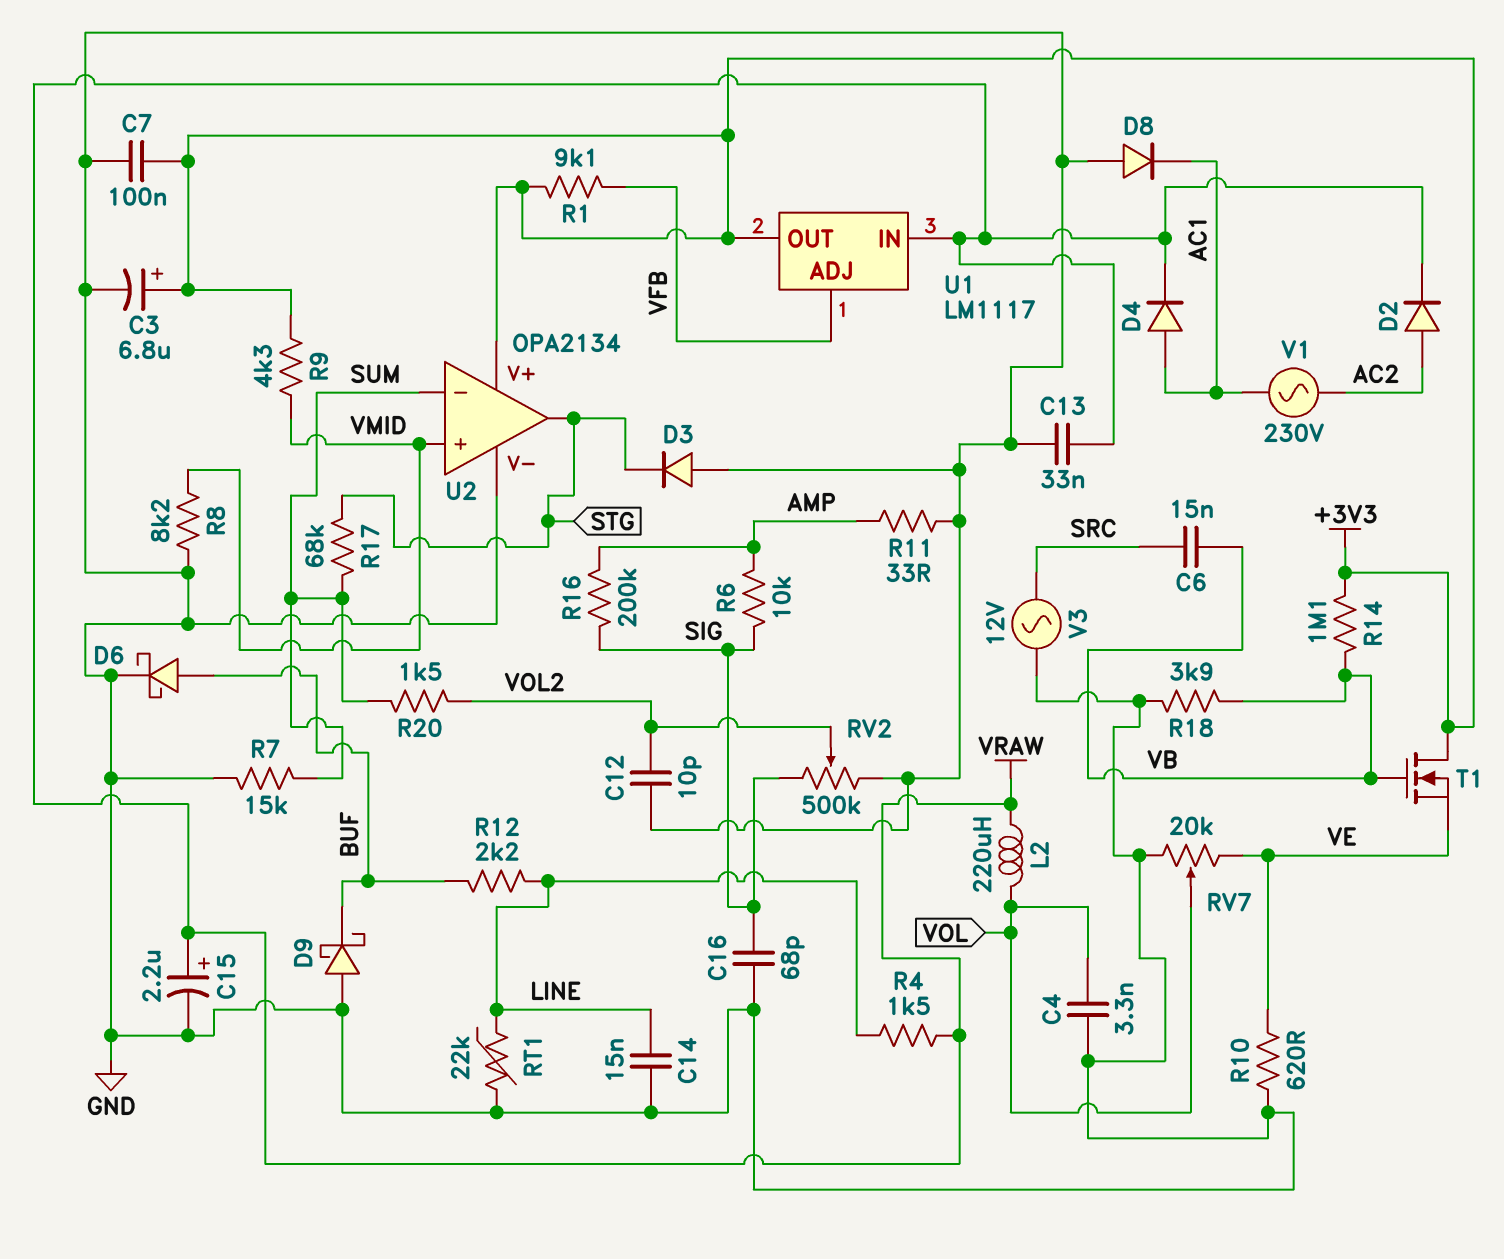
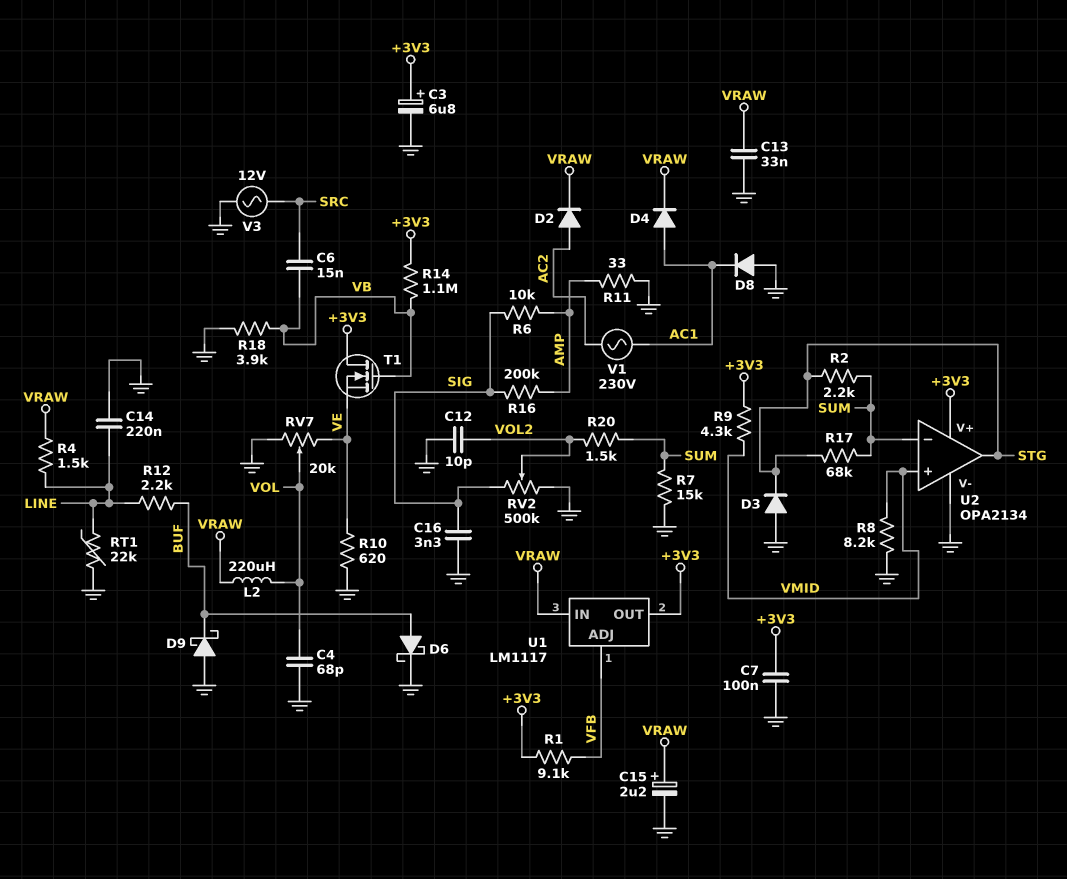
C4: 3.3nF (GND, VOL) -> 68pF (GND, VOL)
C14: 15nF (GND, LINE) -> 220nF (GND, LINE)
C16: 68pF (GND, SIG) -> 3.3nF (GND, SIG)
R2: none -> 2.2k (STG, SUM)

